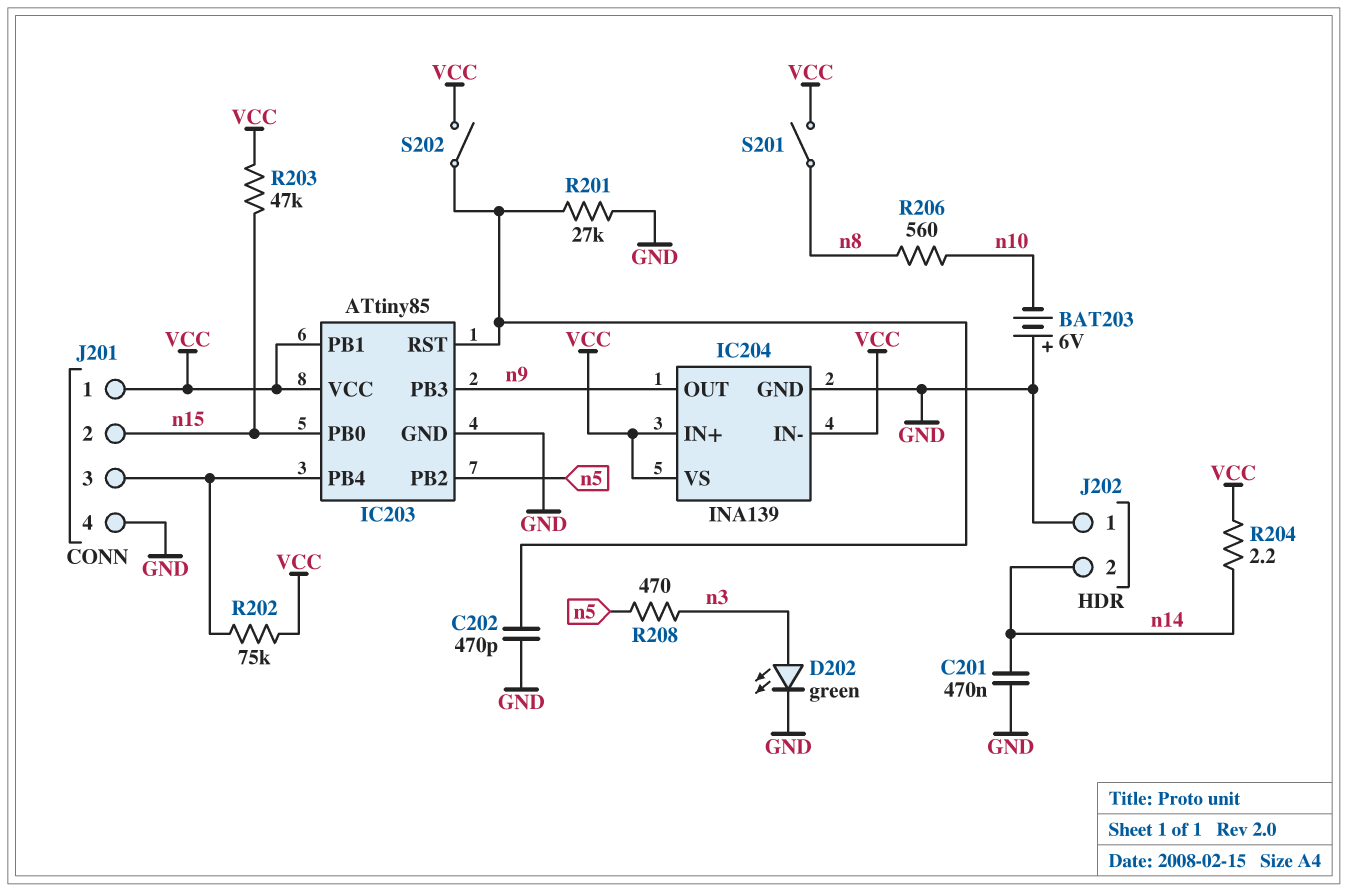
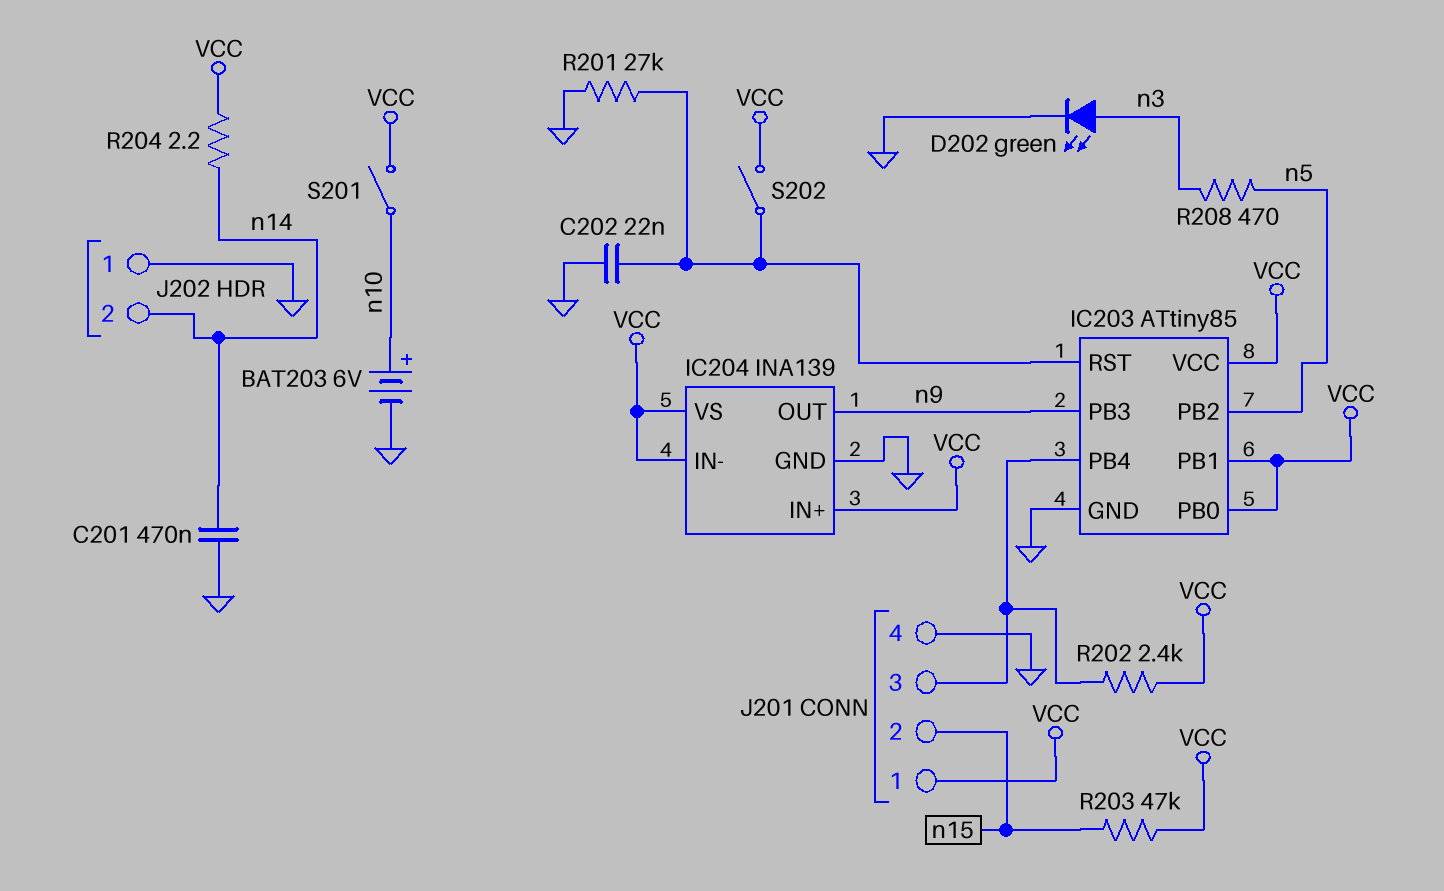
BAT203: 6V (plus GND, minus n10) -> 6V (plus n10, minus GND)
C202: 470pF (GND, IC203/RST) -> 22nF (GND, IC203/RST)
IC203 pin PB0: n15 -> VCC
R202: 75k (IC203/PB4, VCC) -> 2.4k (IC203/PB4, VCC)
R206: 560 (n8, n10) -> none
S201: switch (VCC, n8) -> switch (VCC, n10)

